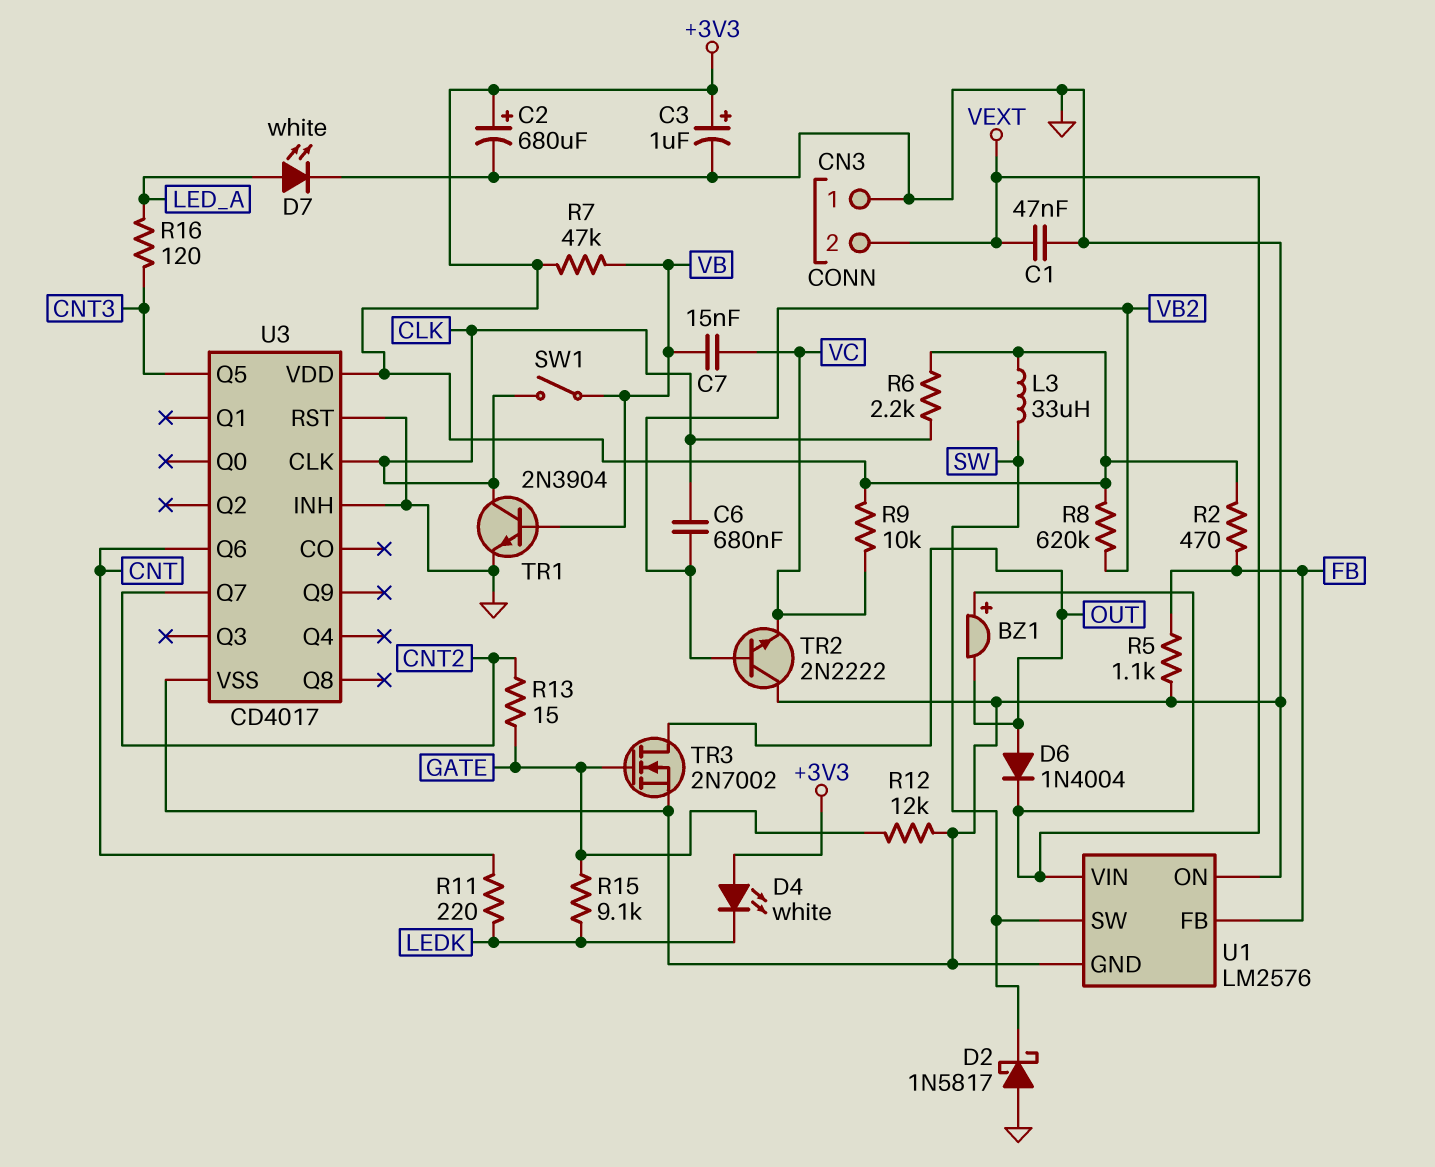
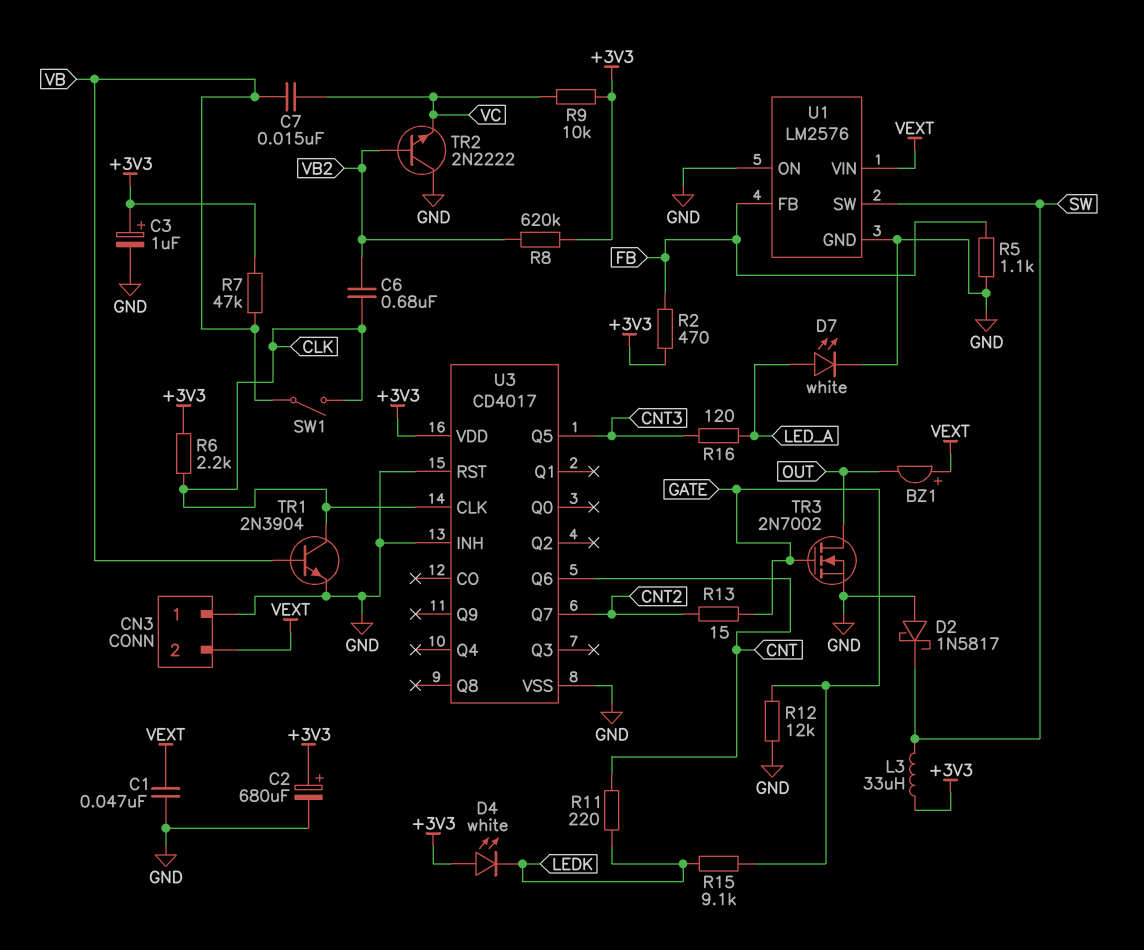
D6: diode 1N4004 (A OUT, K VEXT) -> none

